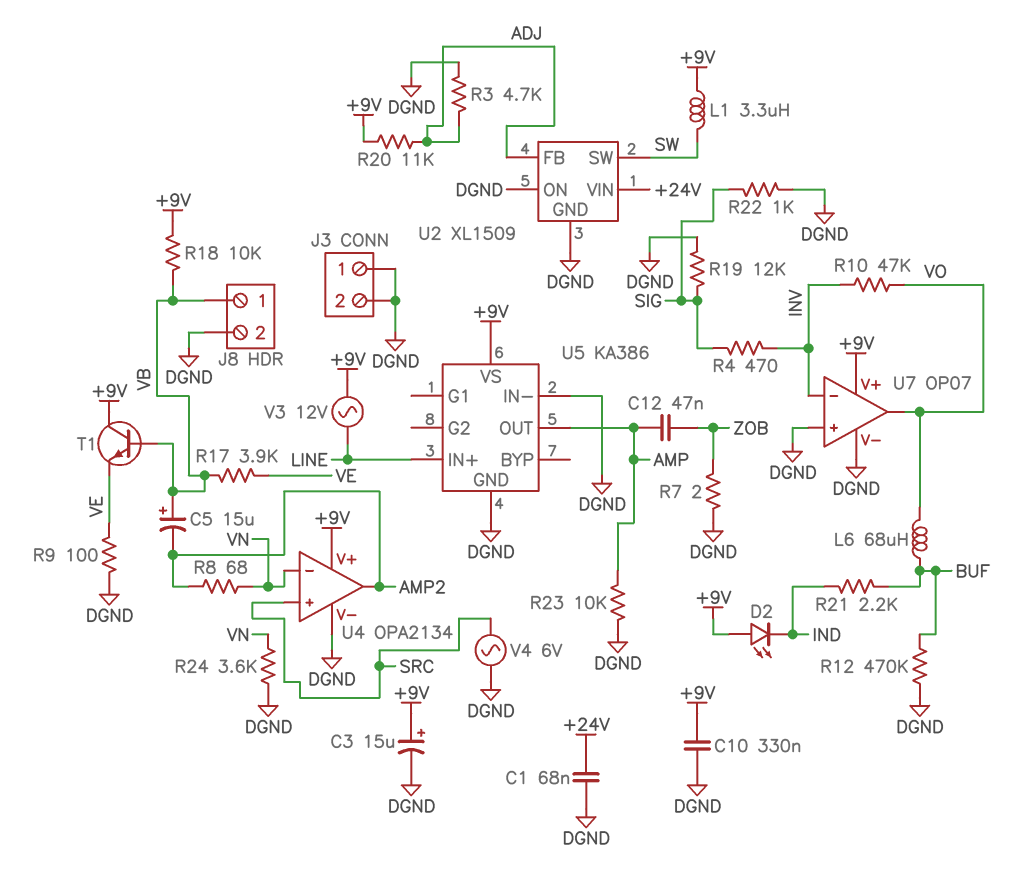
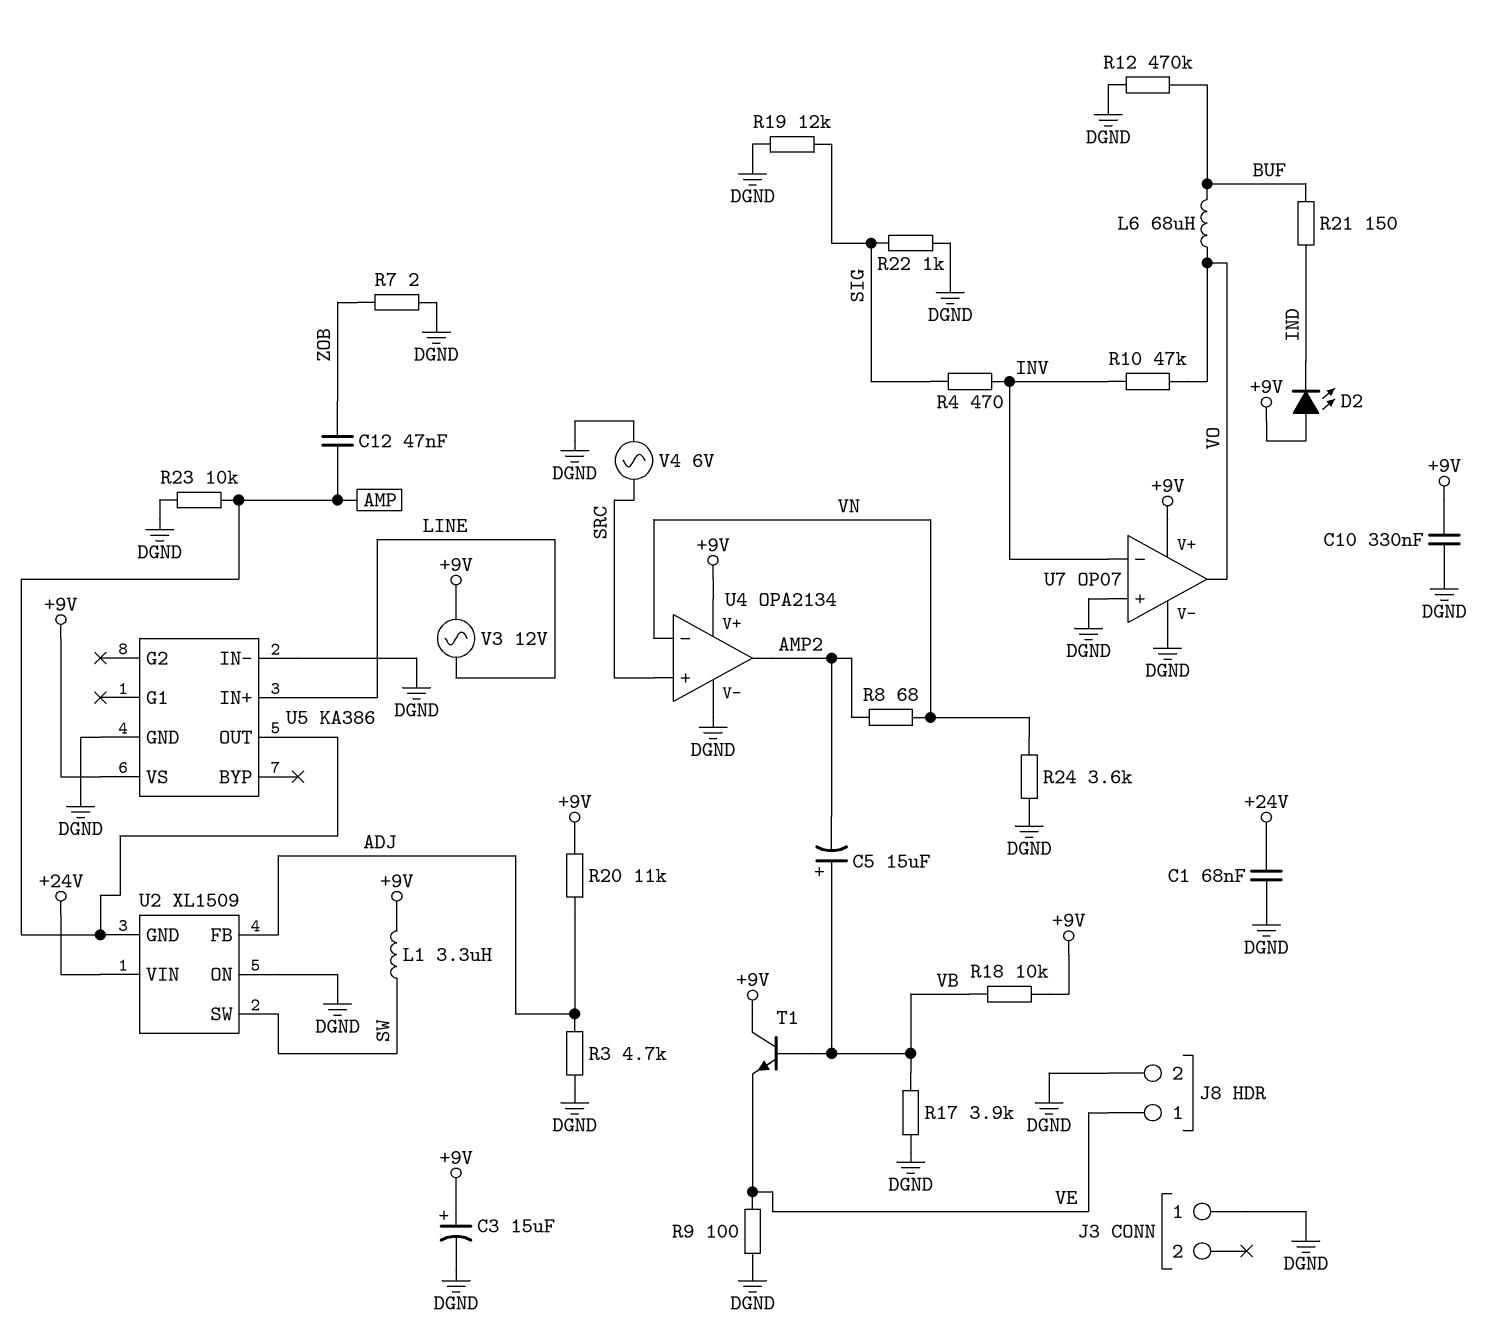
J3 pin 2: DGND -> none
J8 pin 1: VB -> VE
R17: 3.9k (VB, VE) -> 3.9k (DGND, VB)
R21: 2.2k (BUF, IND) -> 150 (BUF, IND)
U2 pin GND: DGND -> AMP

